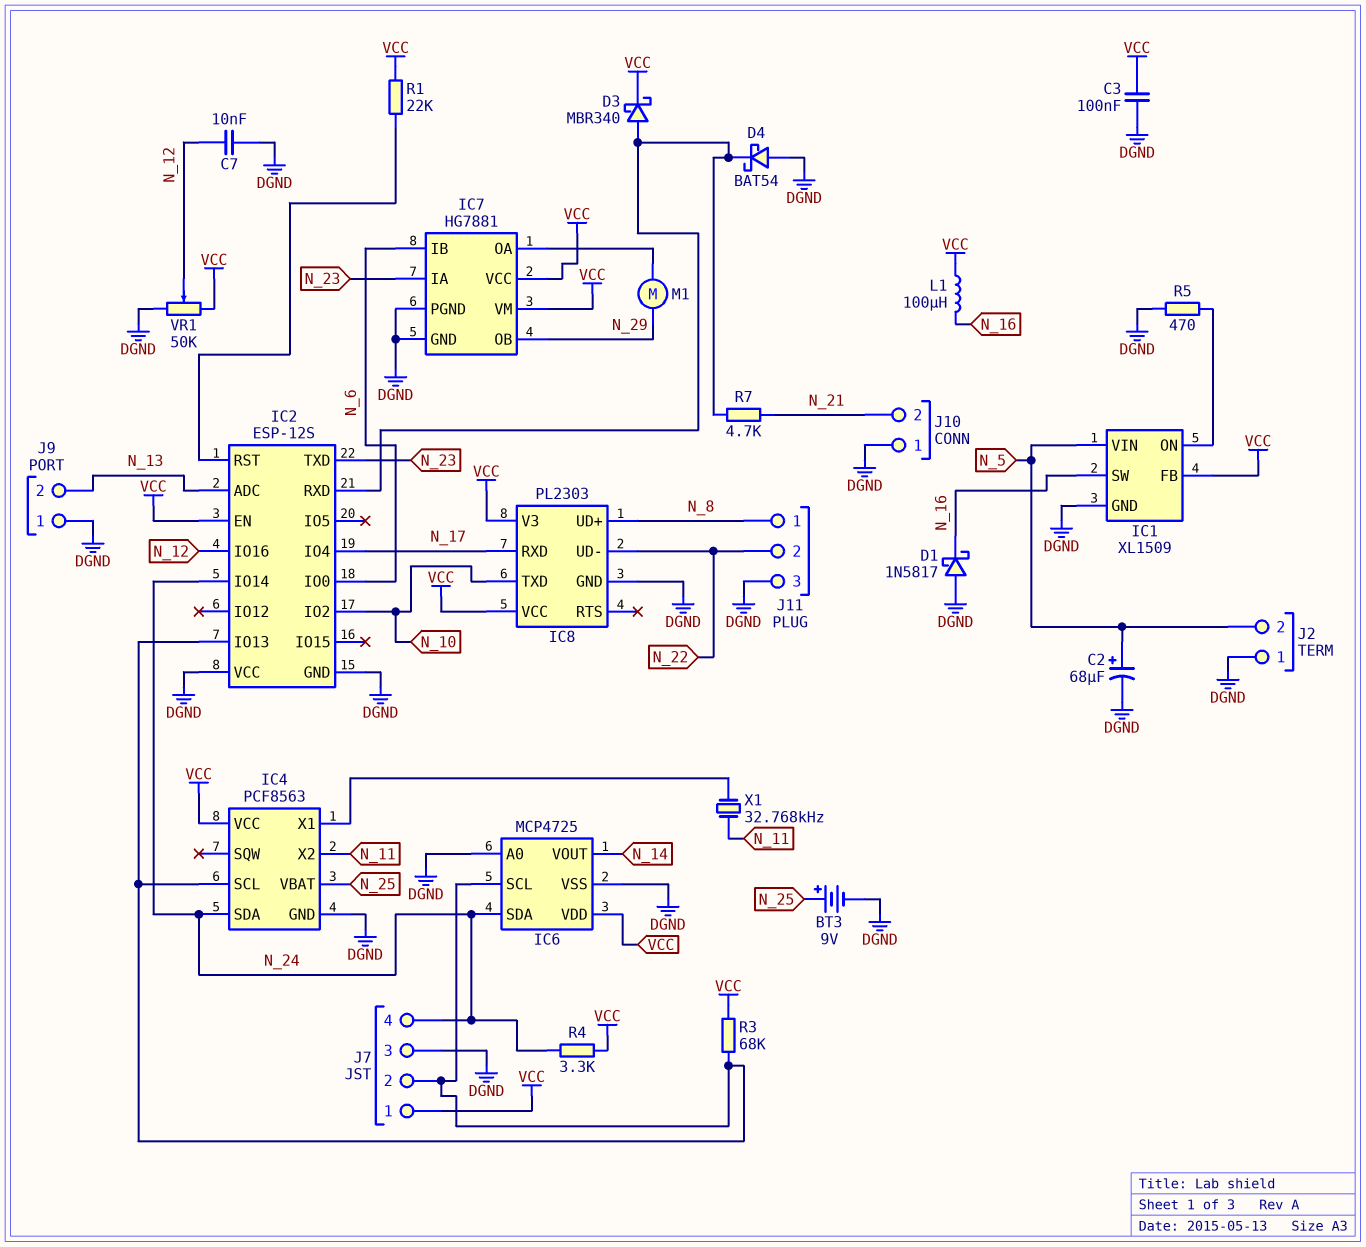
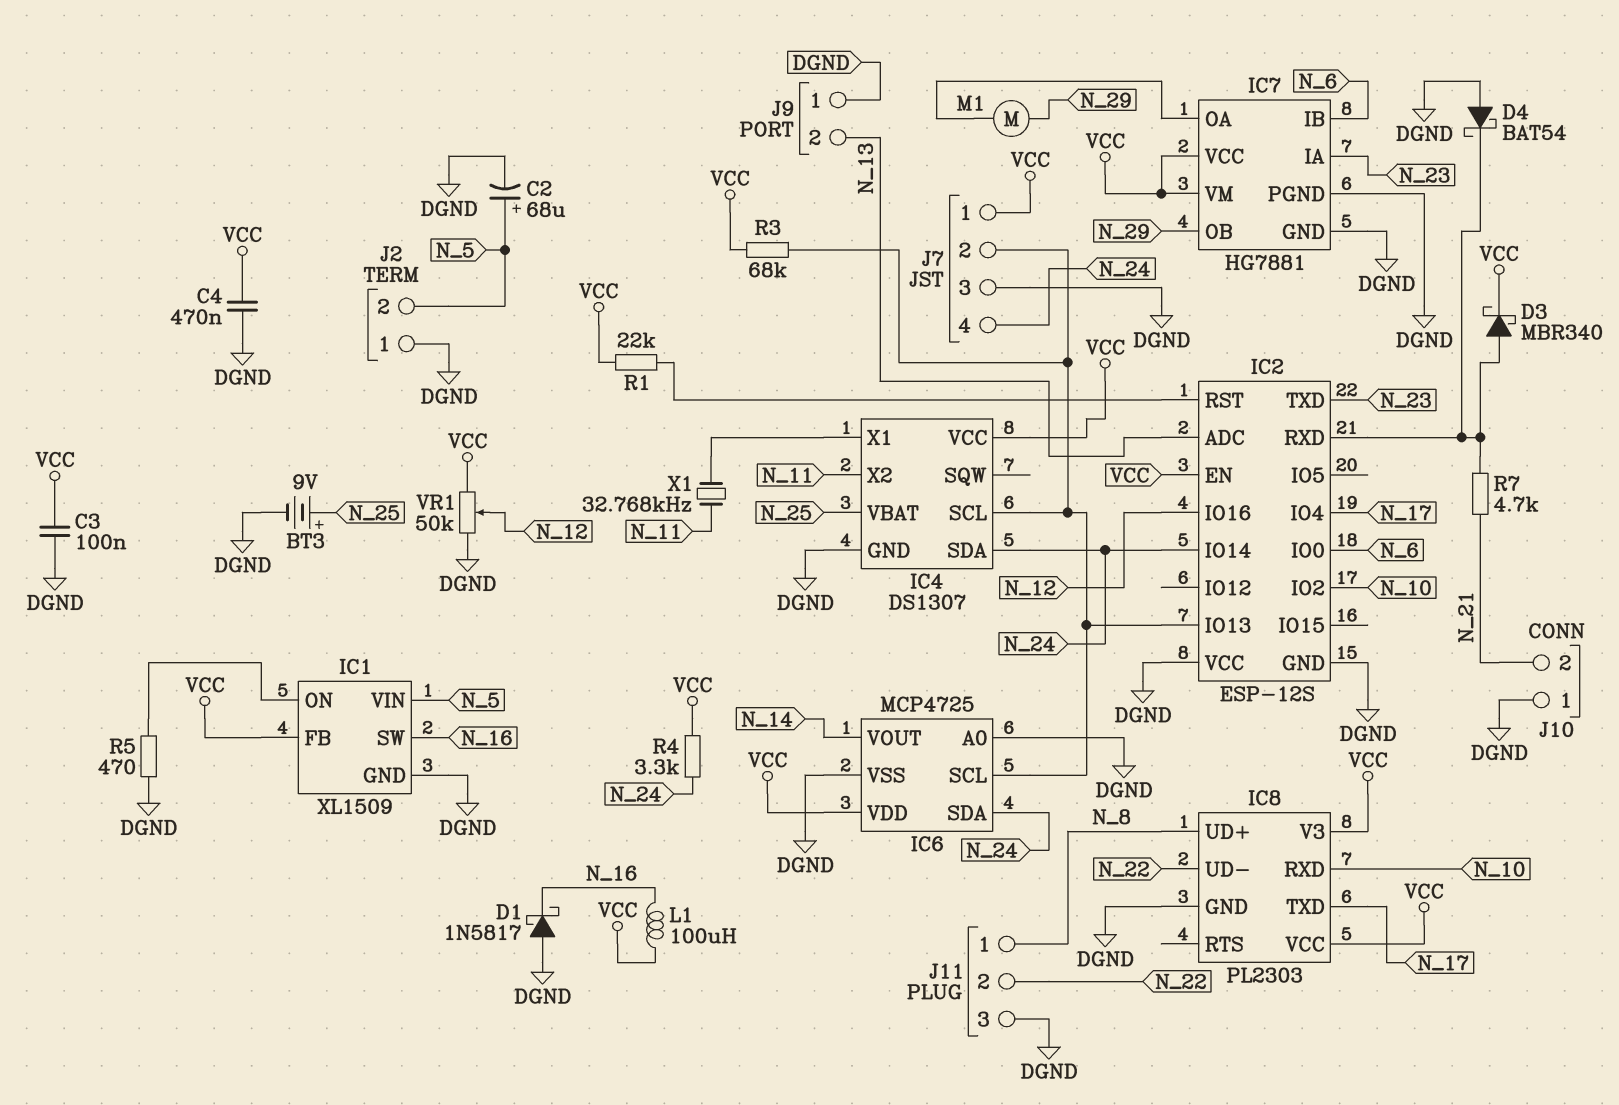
C4: none -> 470nF (DGND, VCC)
C7: 10nF (DGND, N_12) -> none
IC4: PCF8563 -> DS1307
IC8 pin RXD: N_17 -> N_10
IC8 pin TXD: N_10 -> N_17

